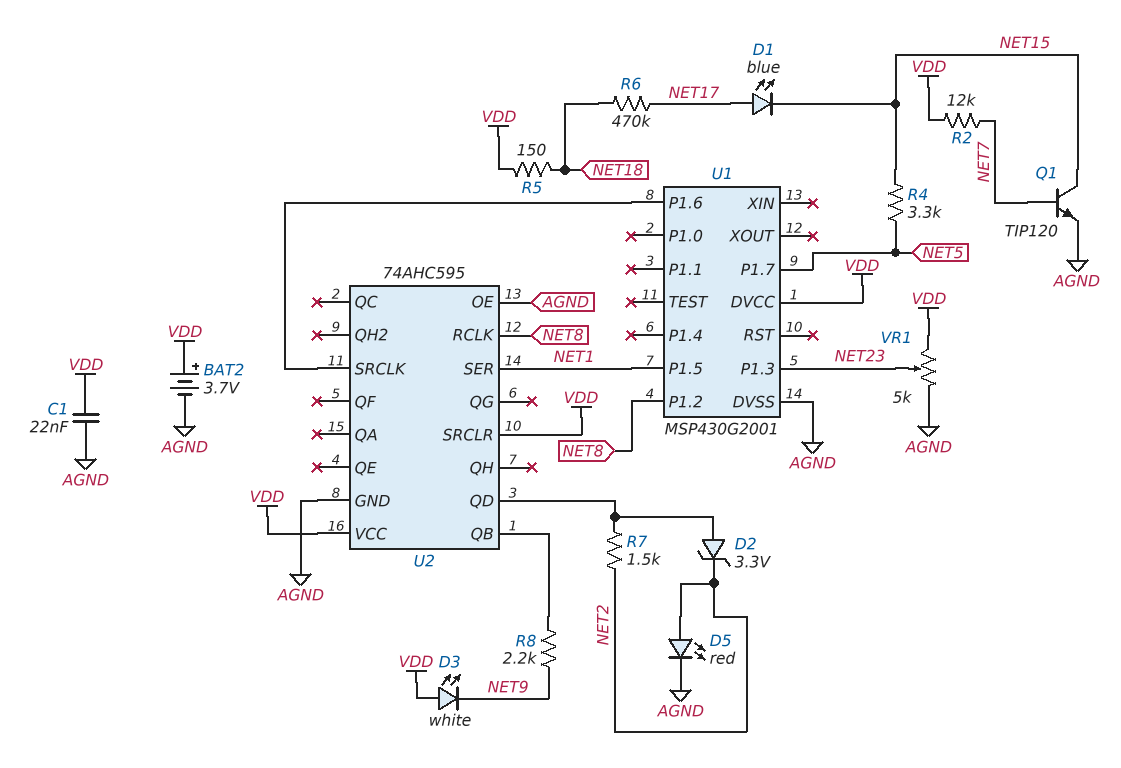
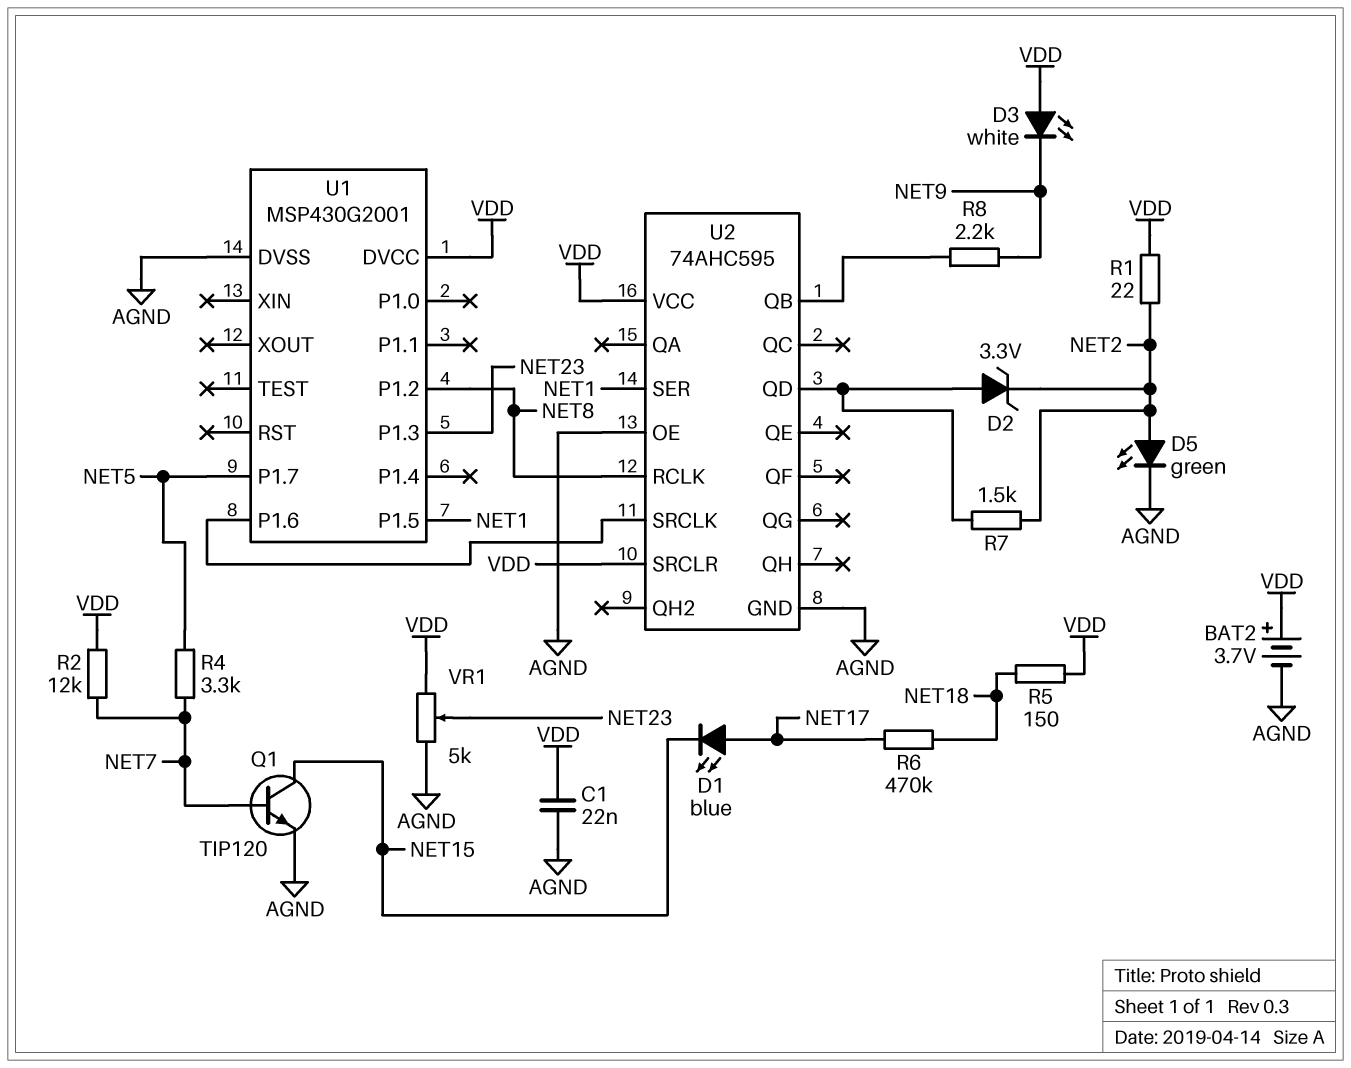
D5: LED red (A NET2, K AGND) -> LED green (A NET2, K AGND)
R1: none -> 22 (NET2, VDD)
R4: 3.3k (NET5, NET15) -> 3.3k (NET5, NET7)

